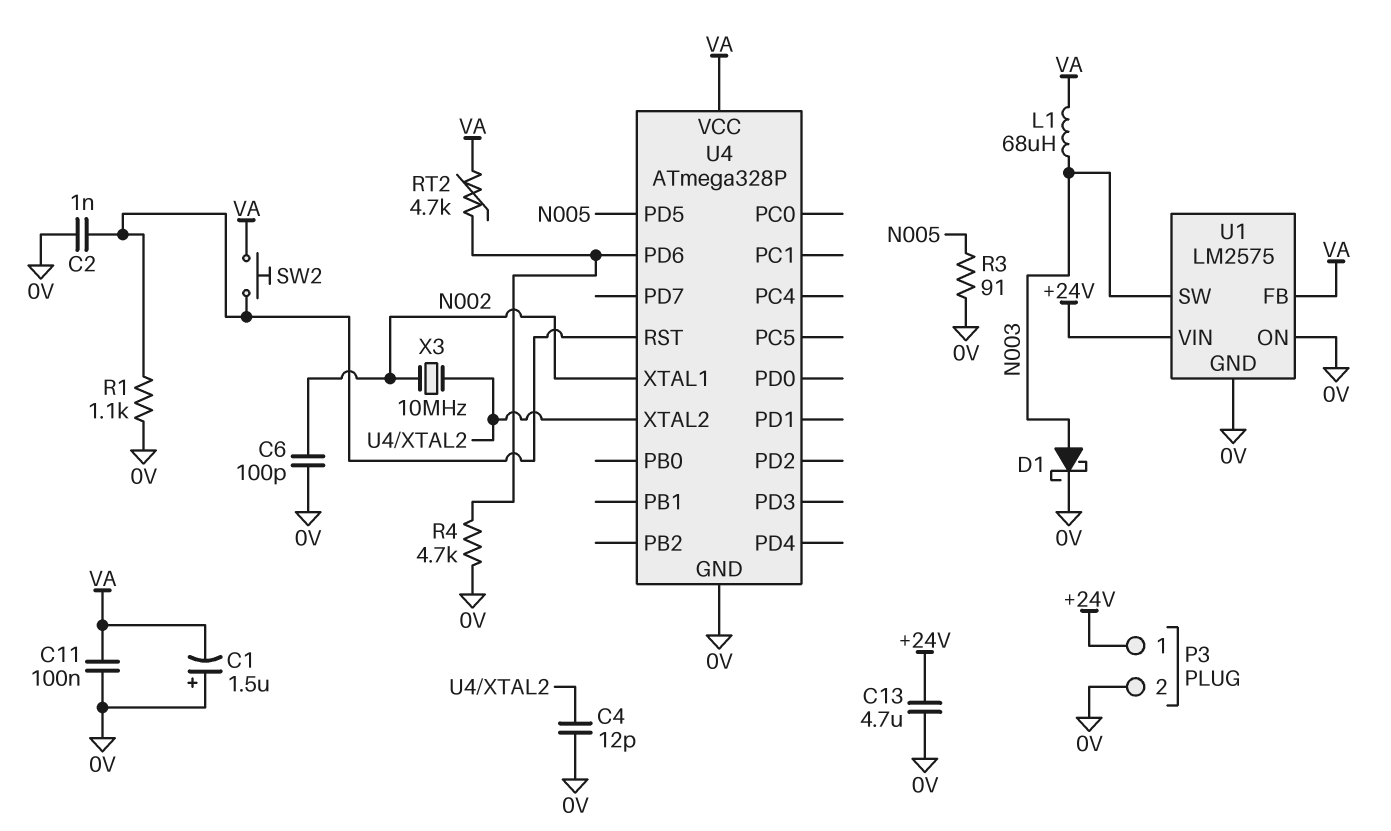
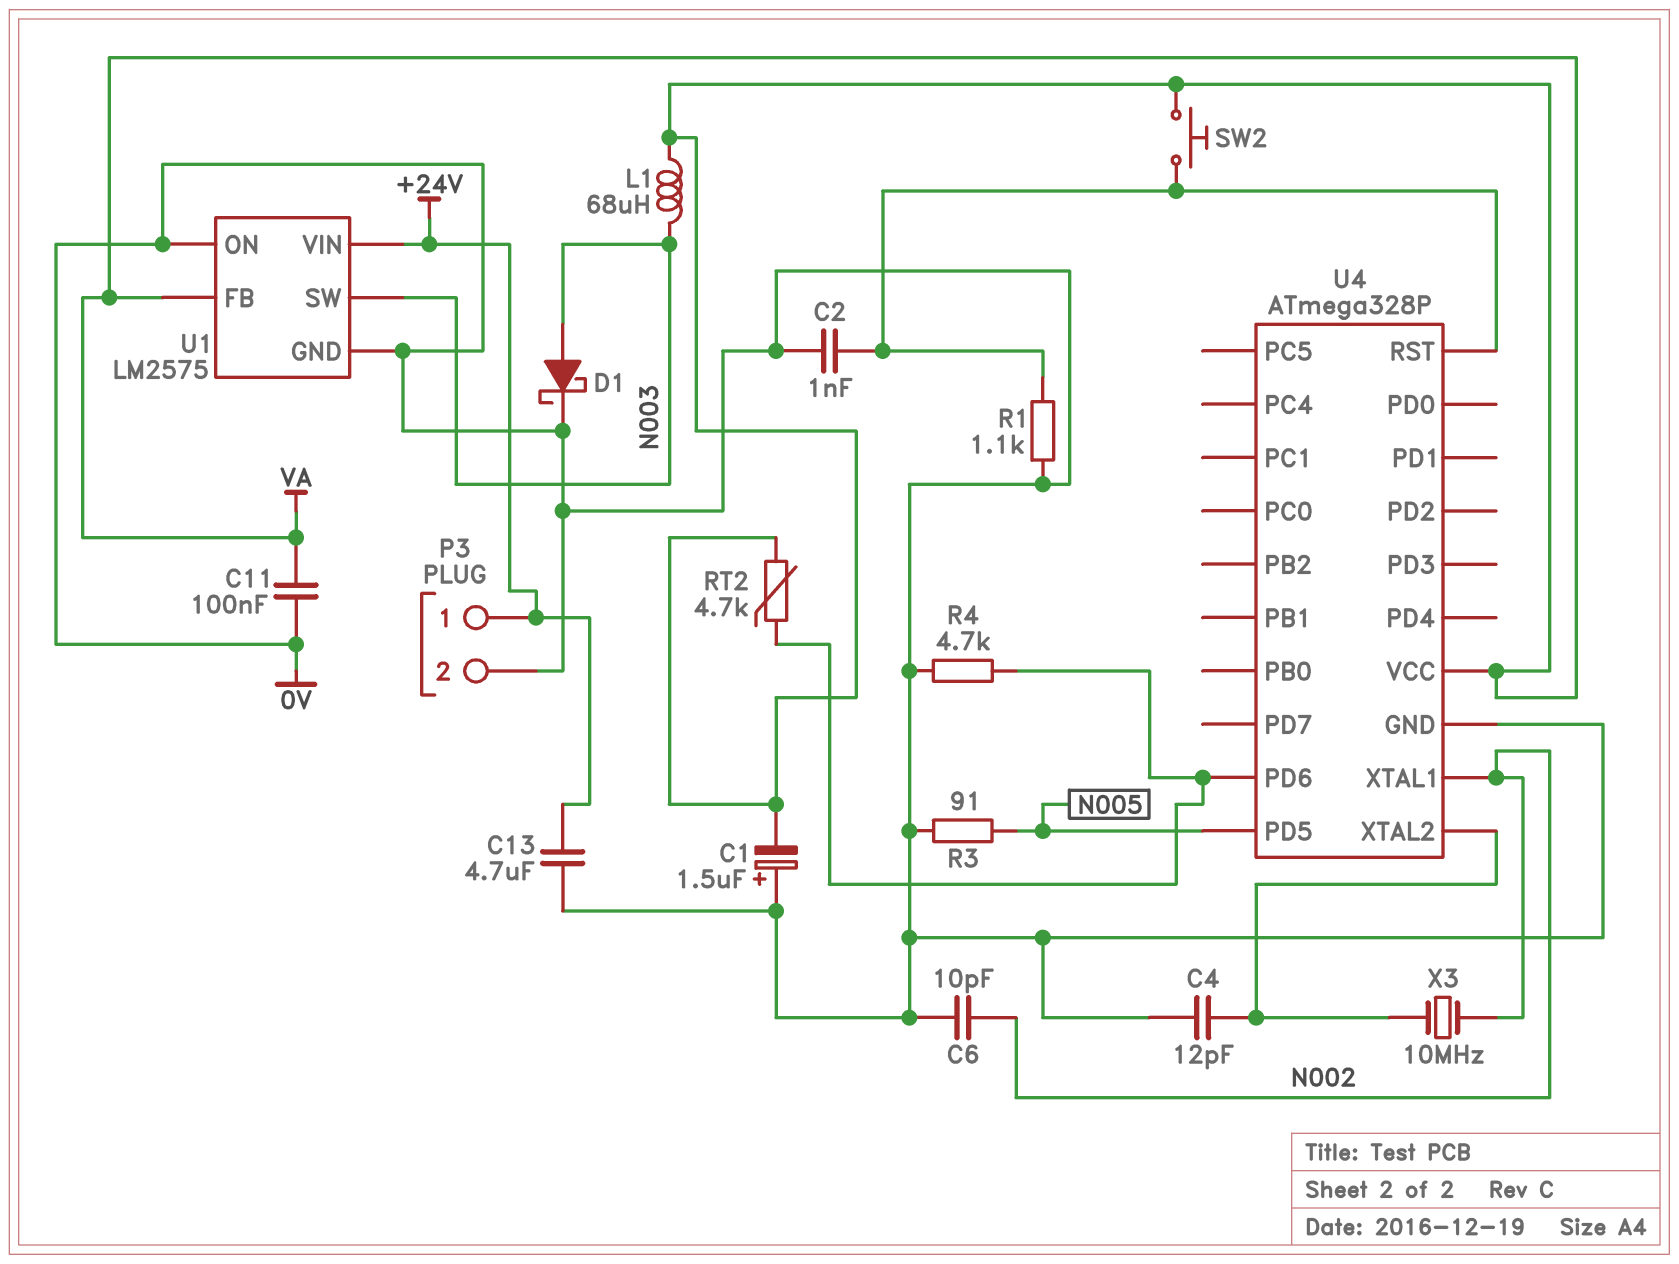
C6: 100pF (0V, N002) -> 10pF (0V, N002)

